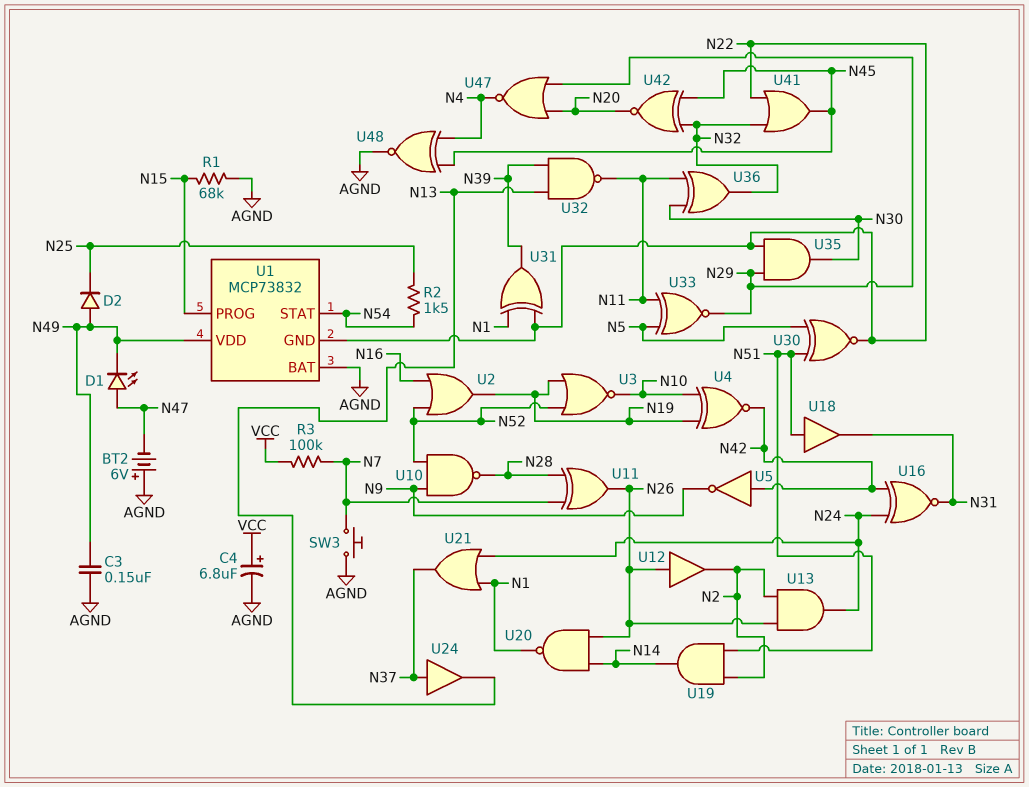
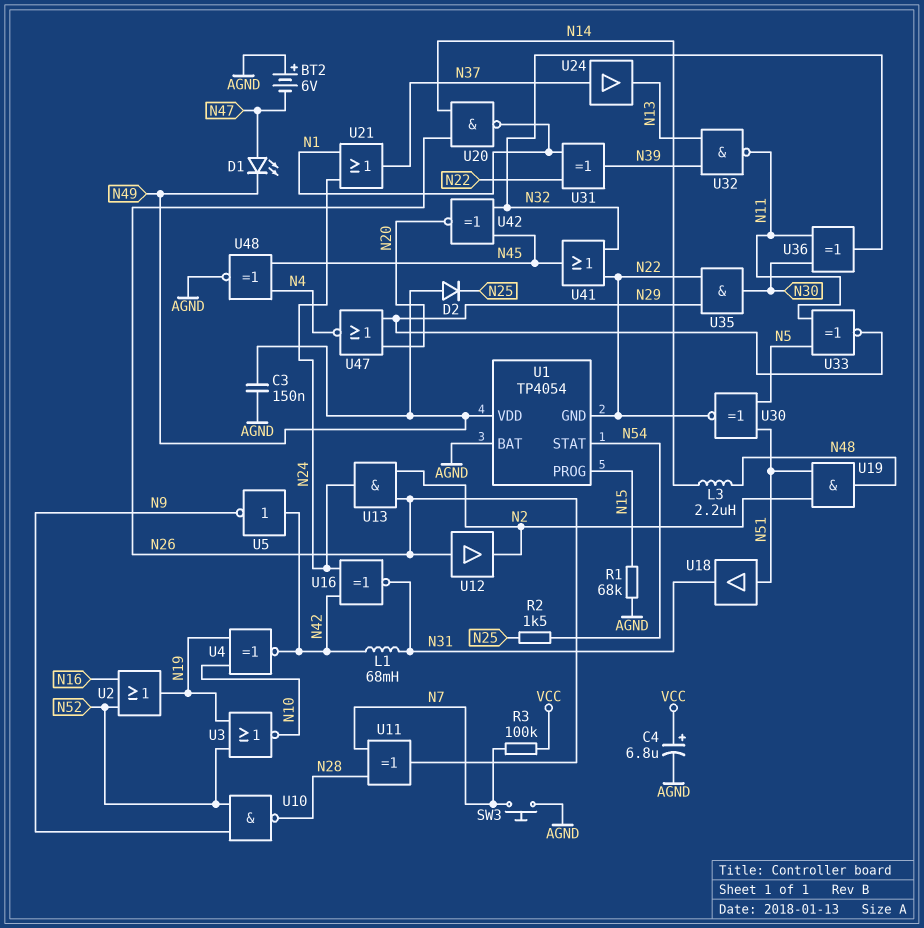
L1: none -> 68mH (N31, N42)
L3: none -> 2.2uH (N14, N48)
U1: MCP73832 -> TP4054
U19: AND (in N2, in N51, out N14) -> AND (in N2, in N51, out N48)

